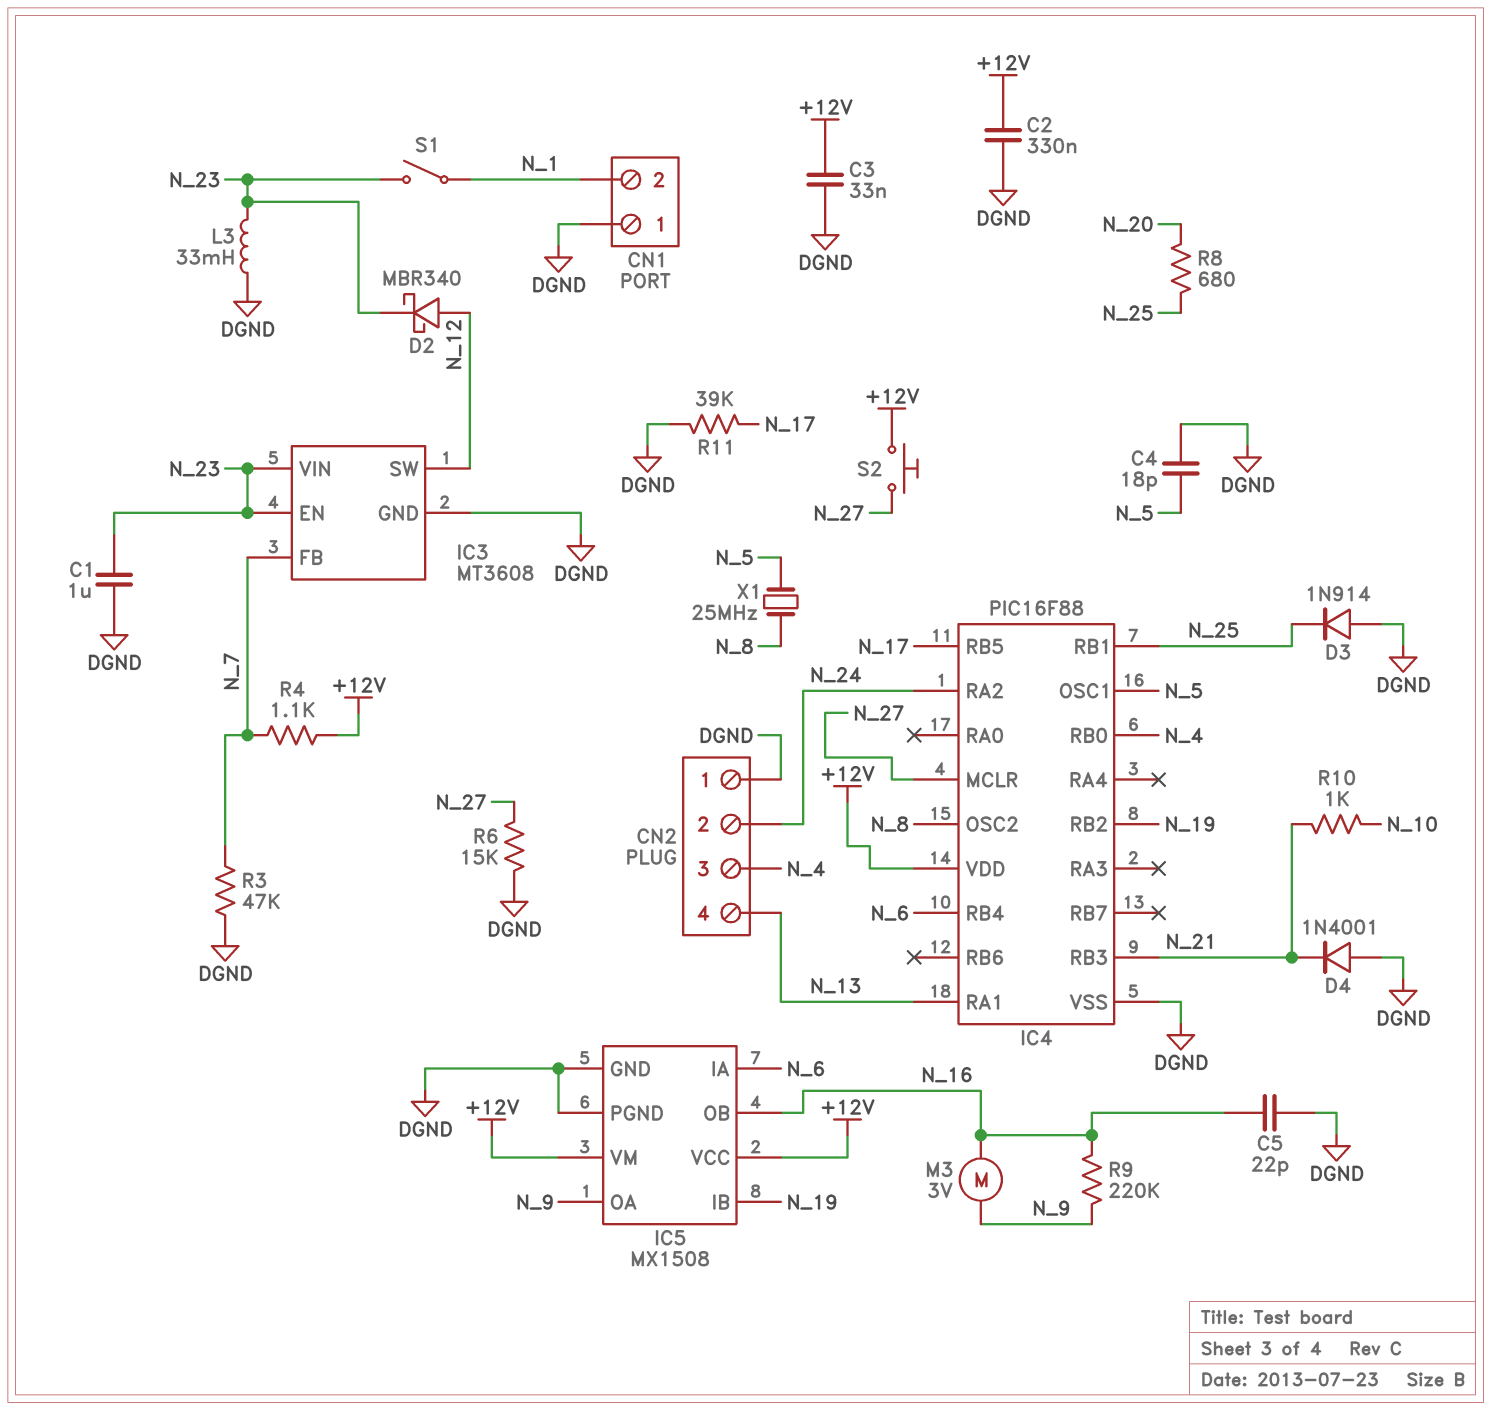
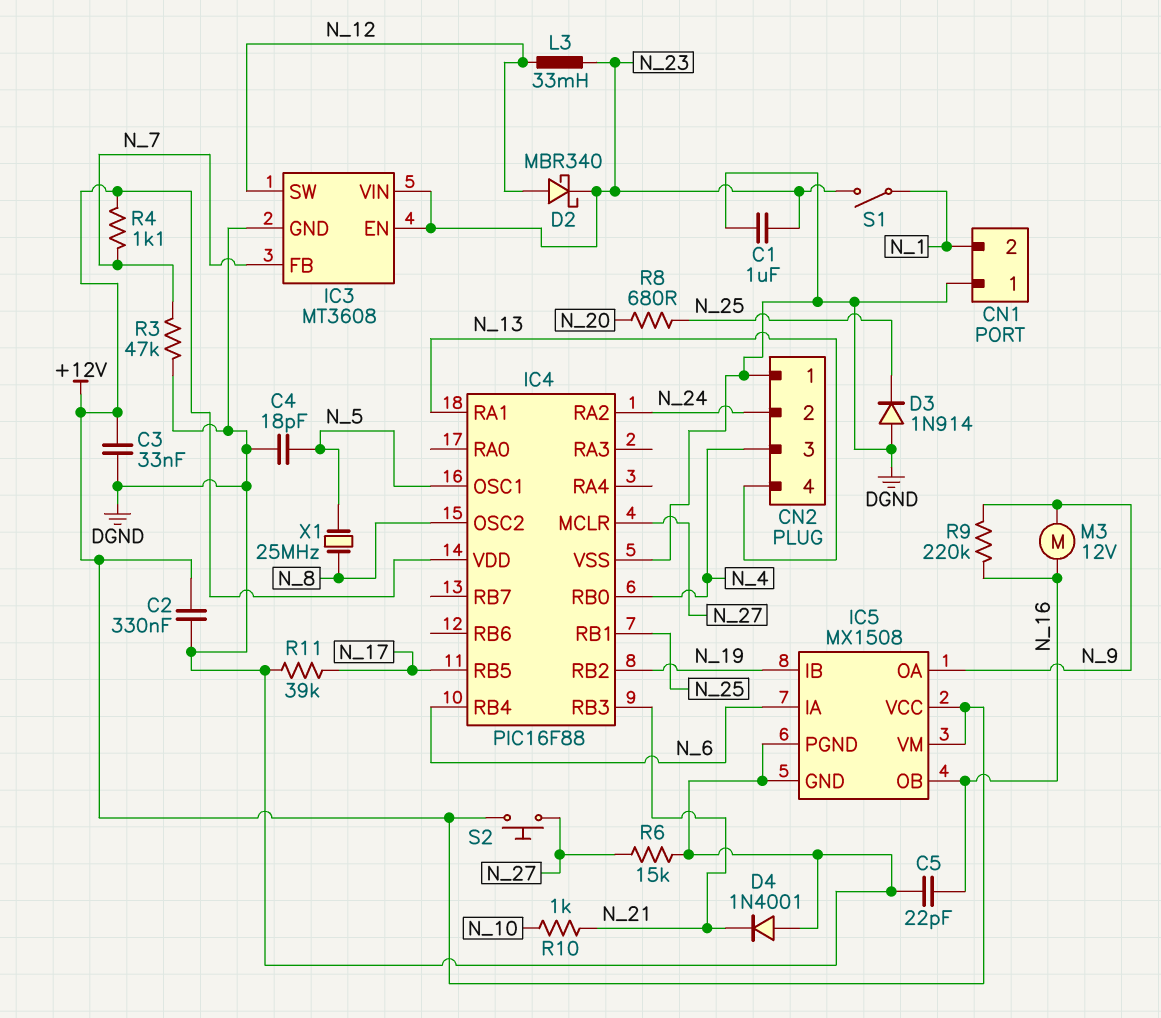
L3: 33mH (DGND, N_23) -> 33mH (N_12, N_23)
M3: motor 3V (N_9, N_16) -> motor 12V (N_9, N_16)

